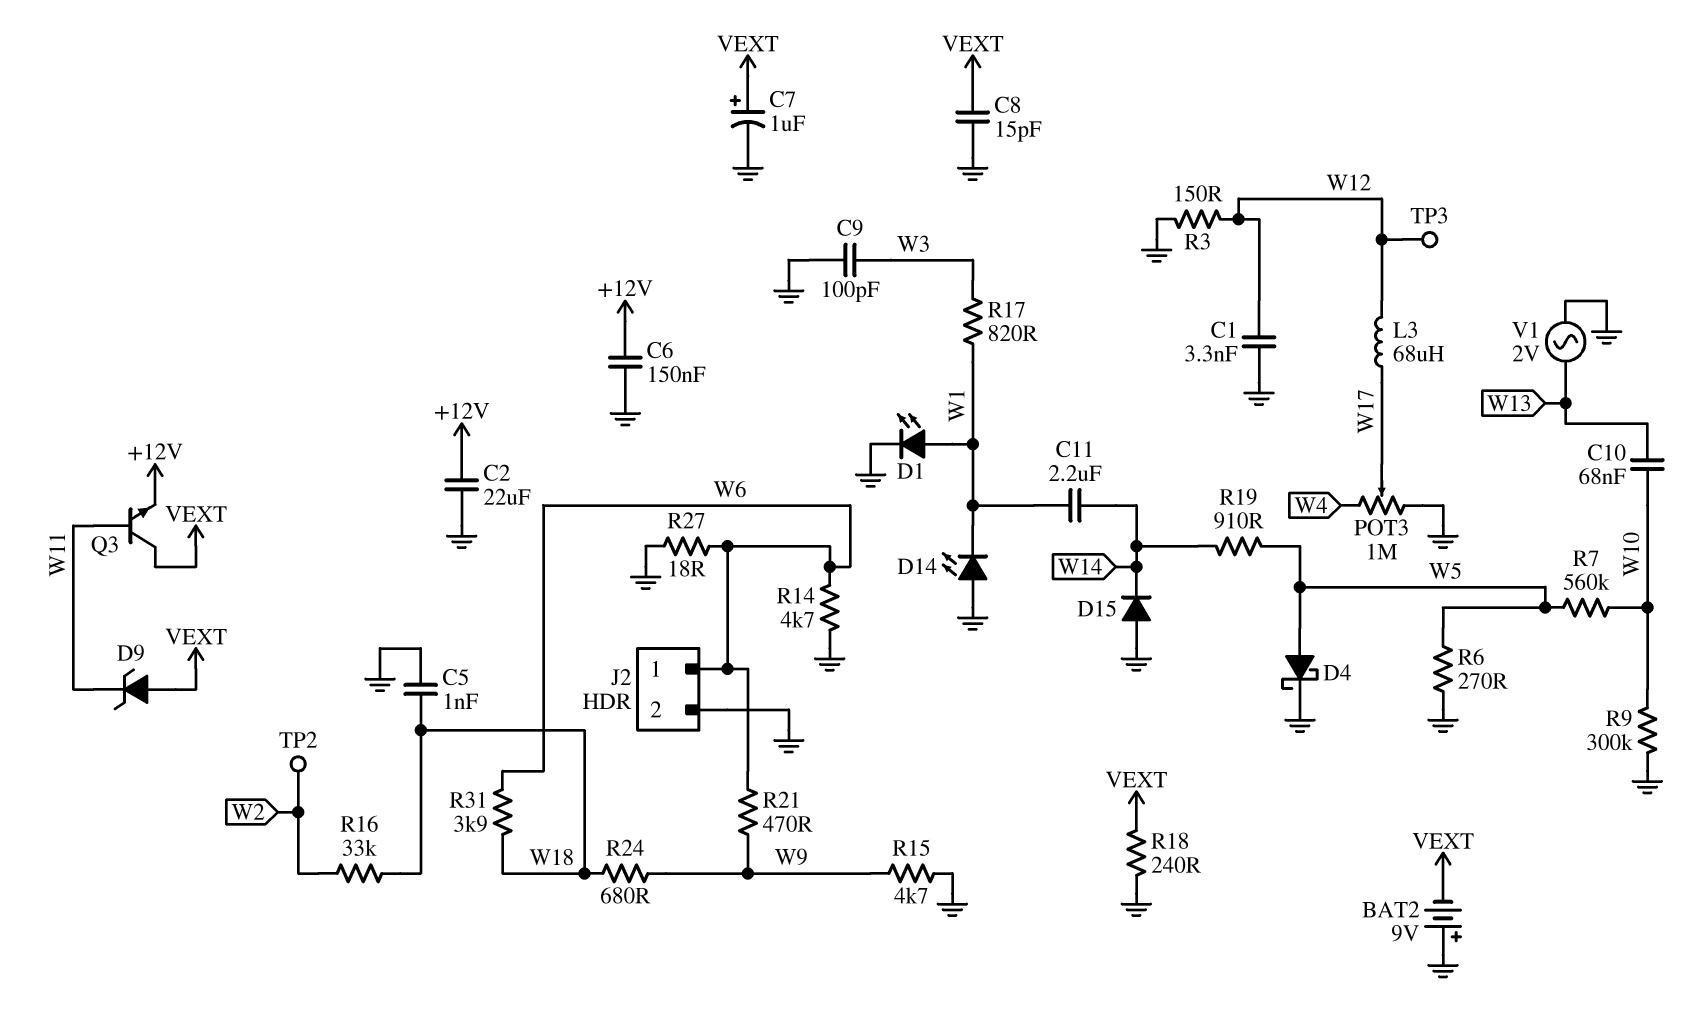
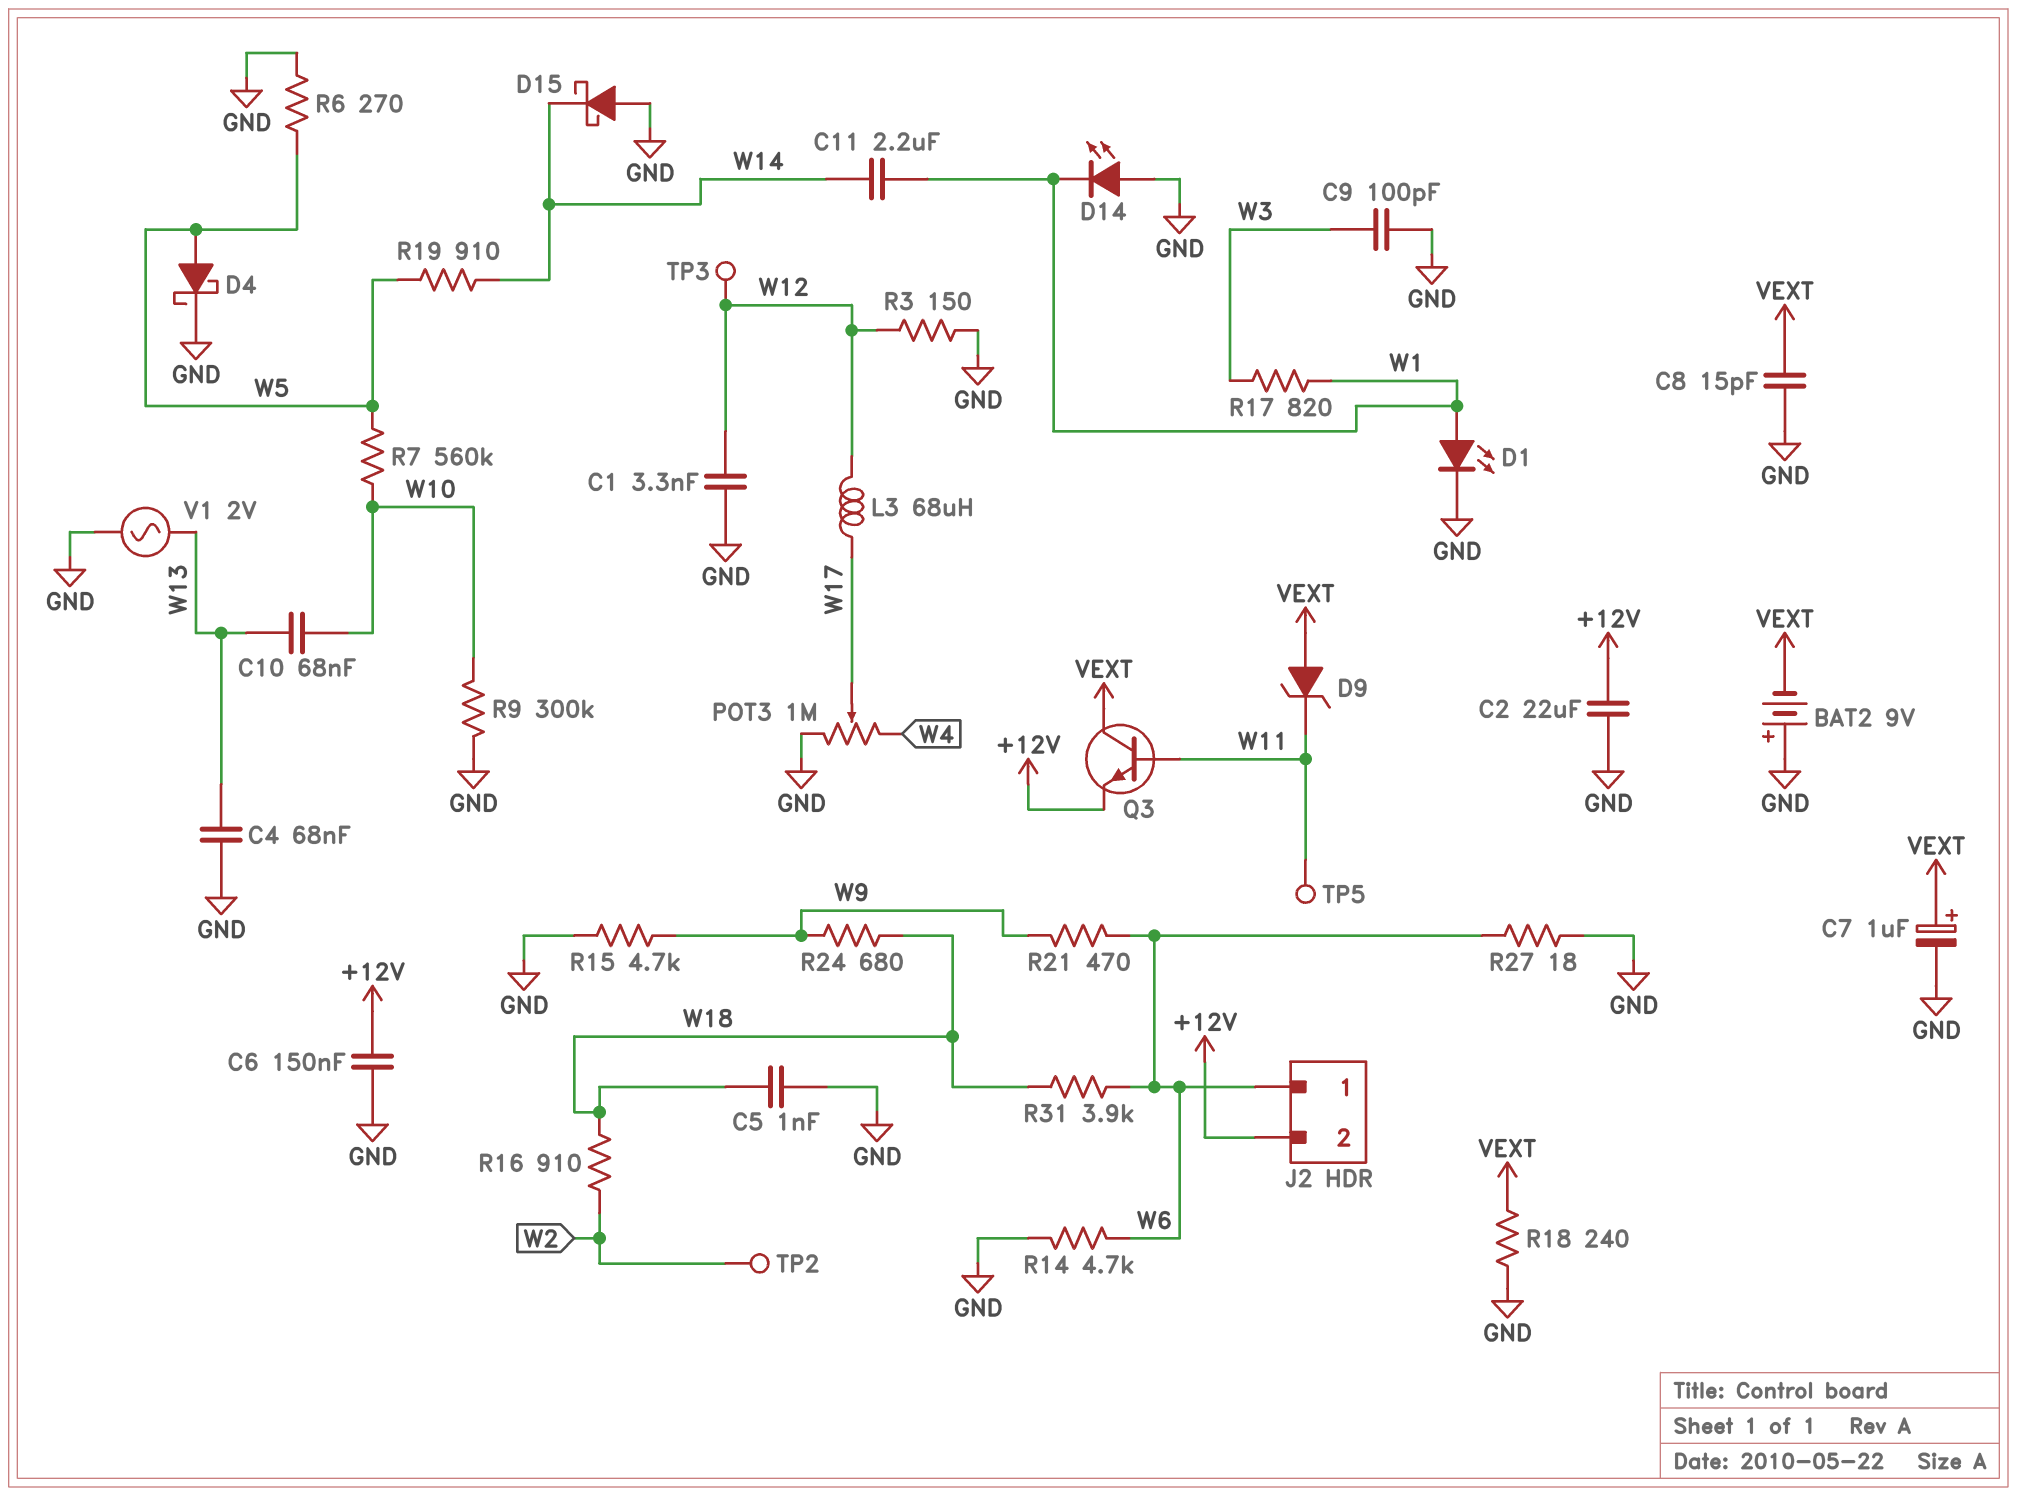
C4: none -> 68nF (GND, W13)
D15: diode (A GND, K W14) -> schottky (A GND, K W14)
J2 pin 2: GND -> +12V
R16: 33k (W2, W18) -> 910 (W2, W18)
TP5: none -> test point (W11)

